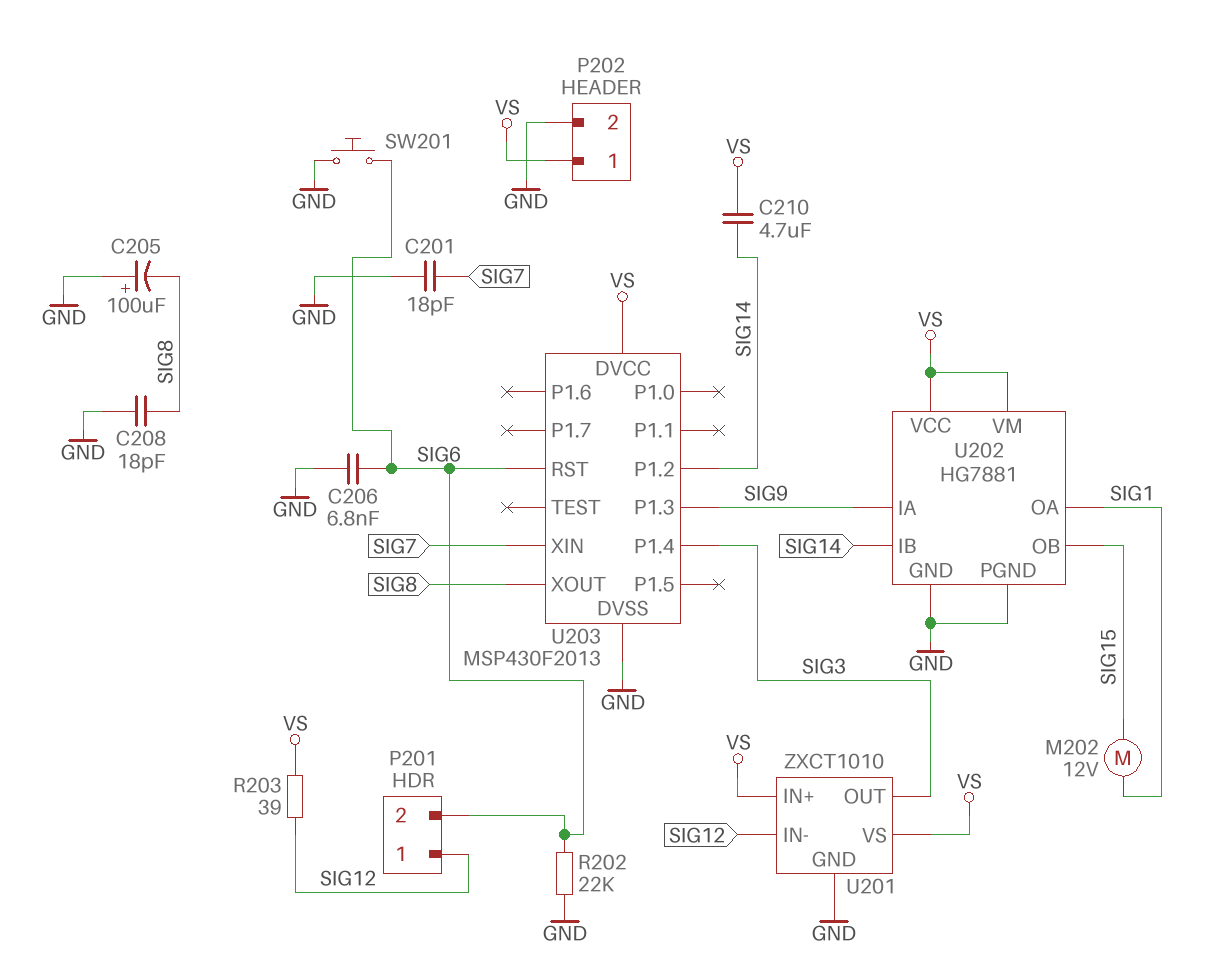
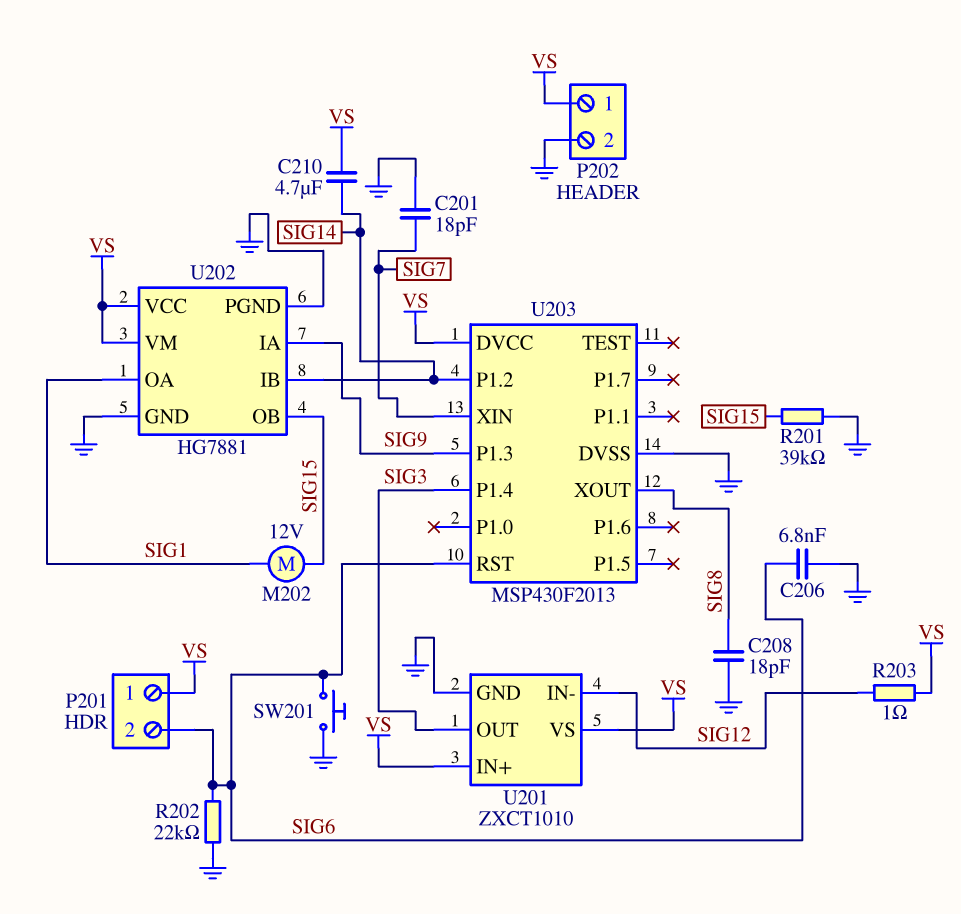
C205: 100uF (plus GND, minus SIG8) -> none
P201 pin 1: SIG12 -> VS
R201: none -> 39k (GND, SIG15)
R203: 39 (SIG12, VS) -> 1 (SIG12, VS)

